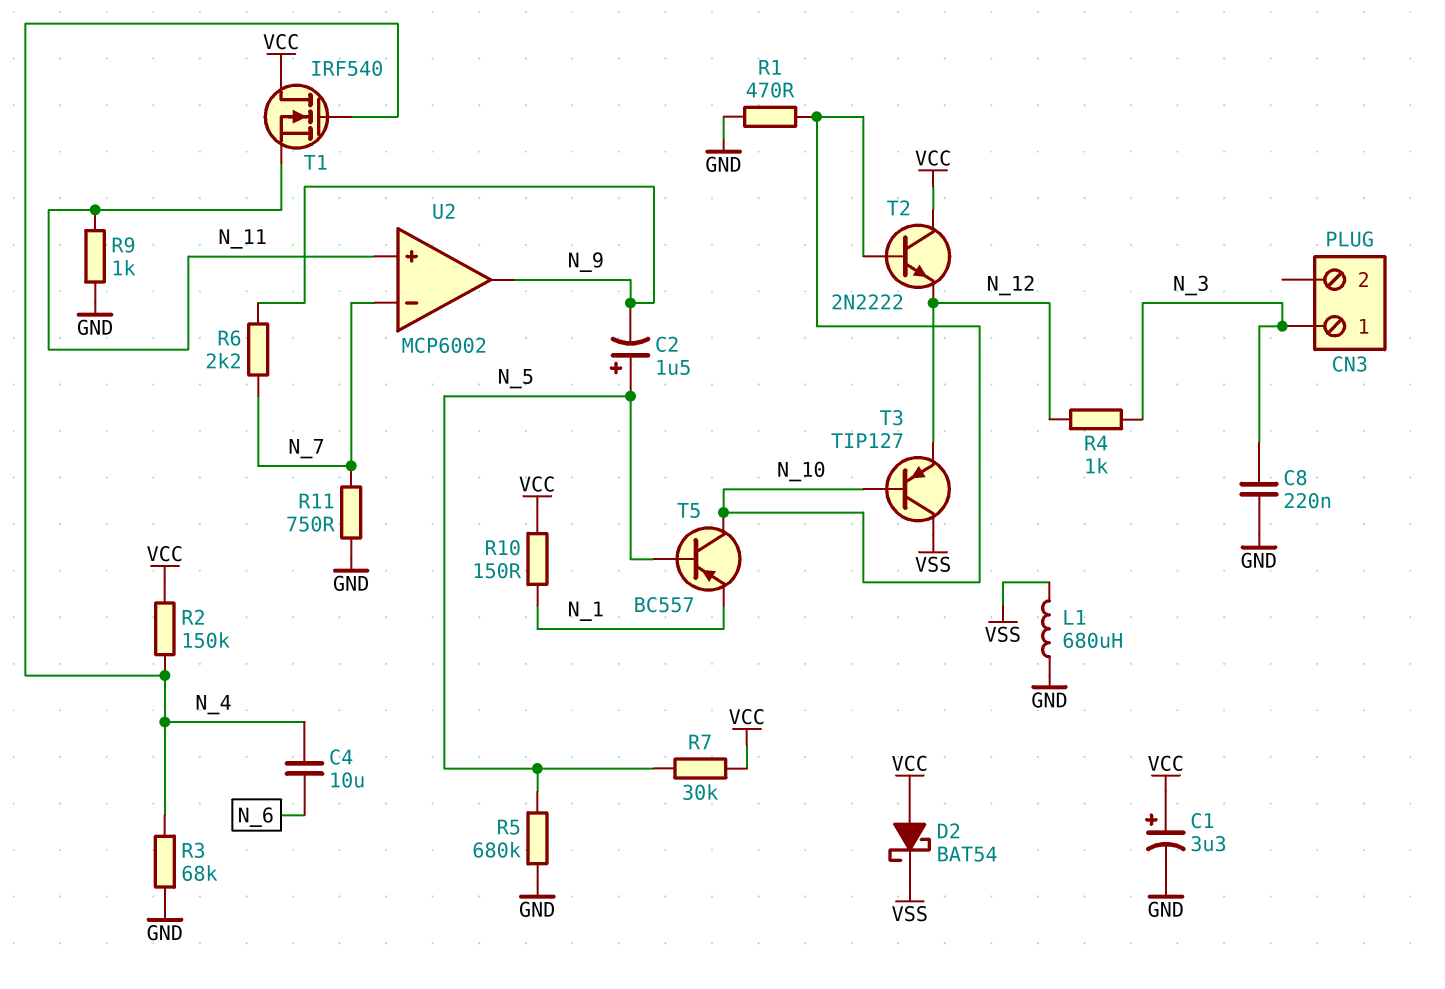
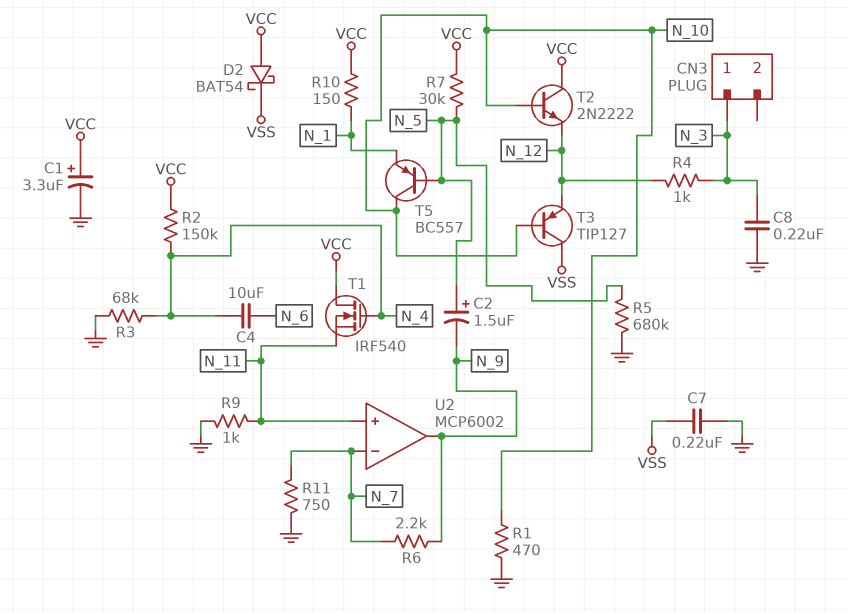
C7: none -> 220nF (GND, VSS)
L1: 680uH (GND, VSS) -> none

